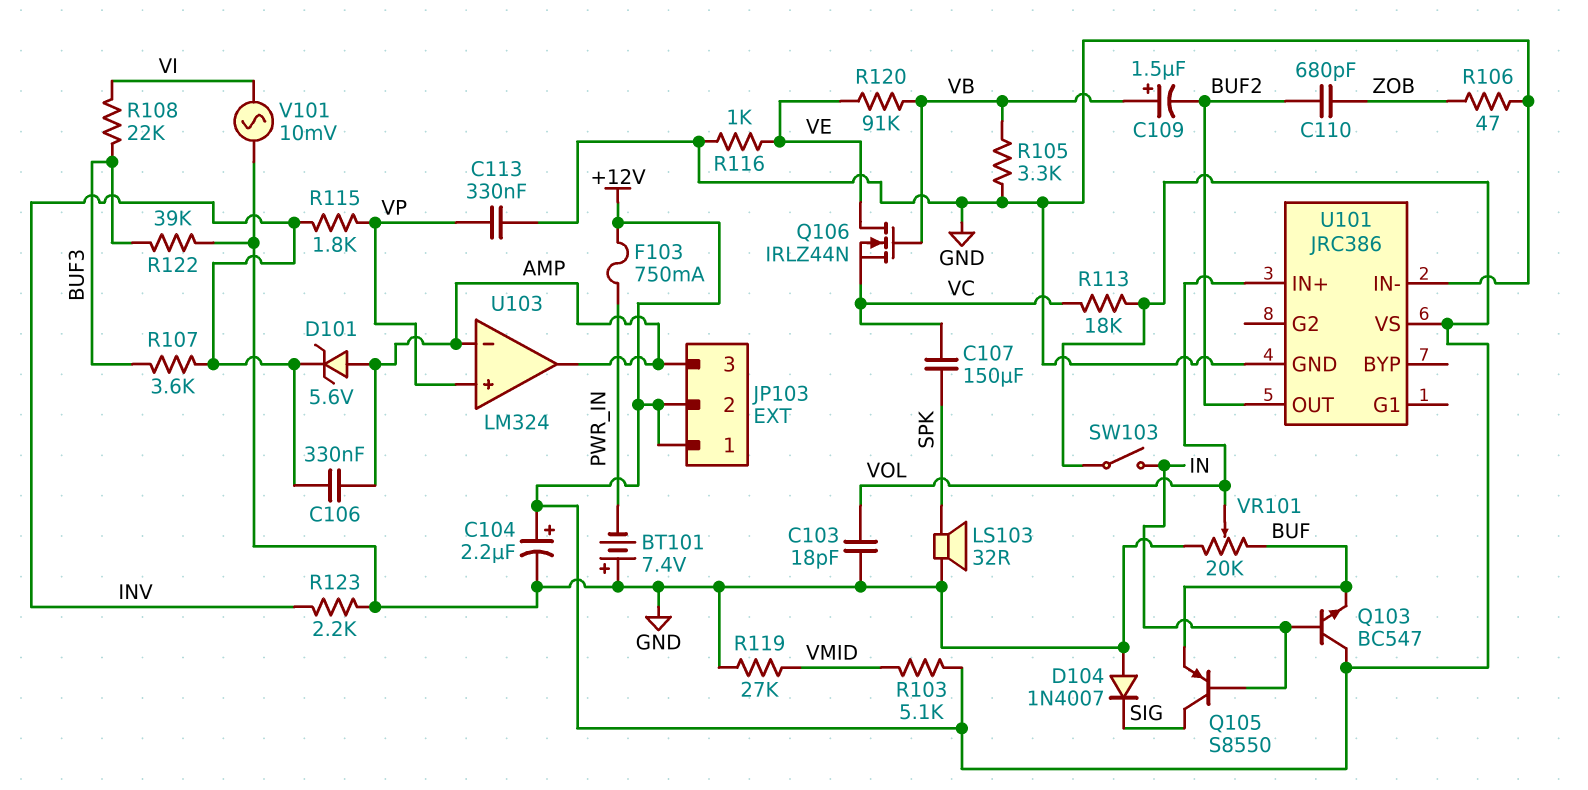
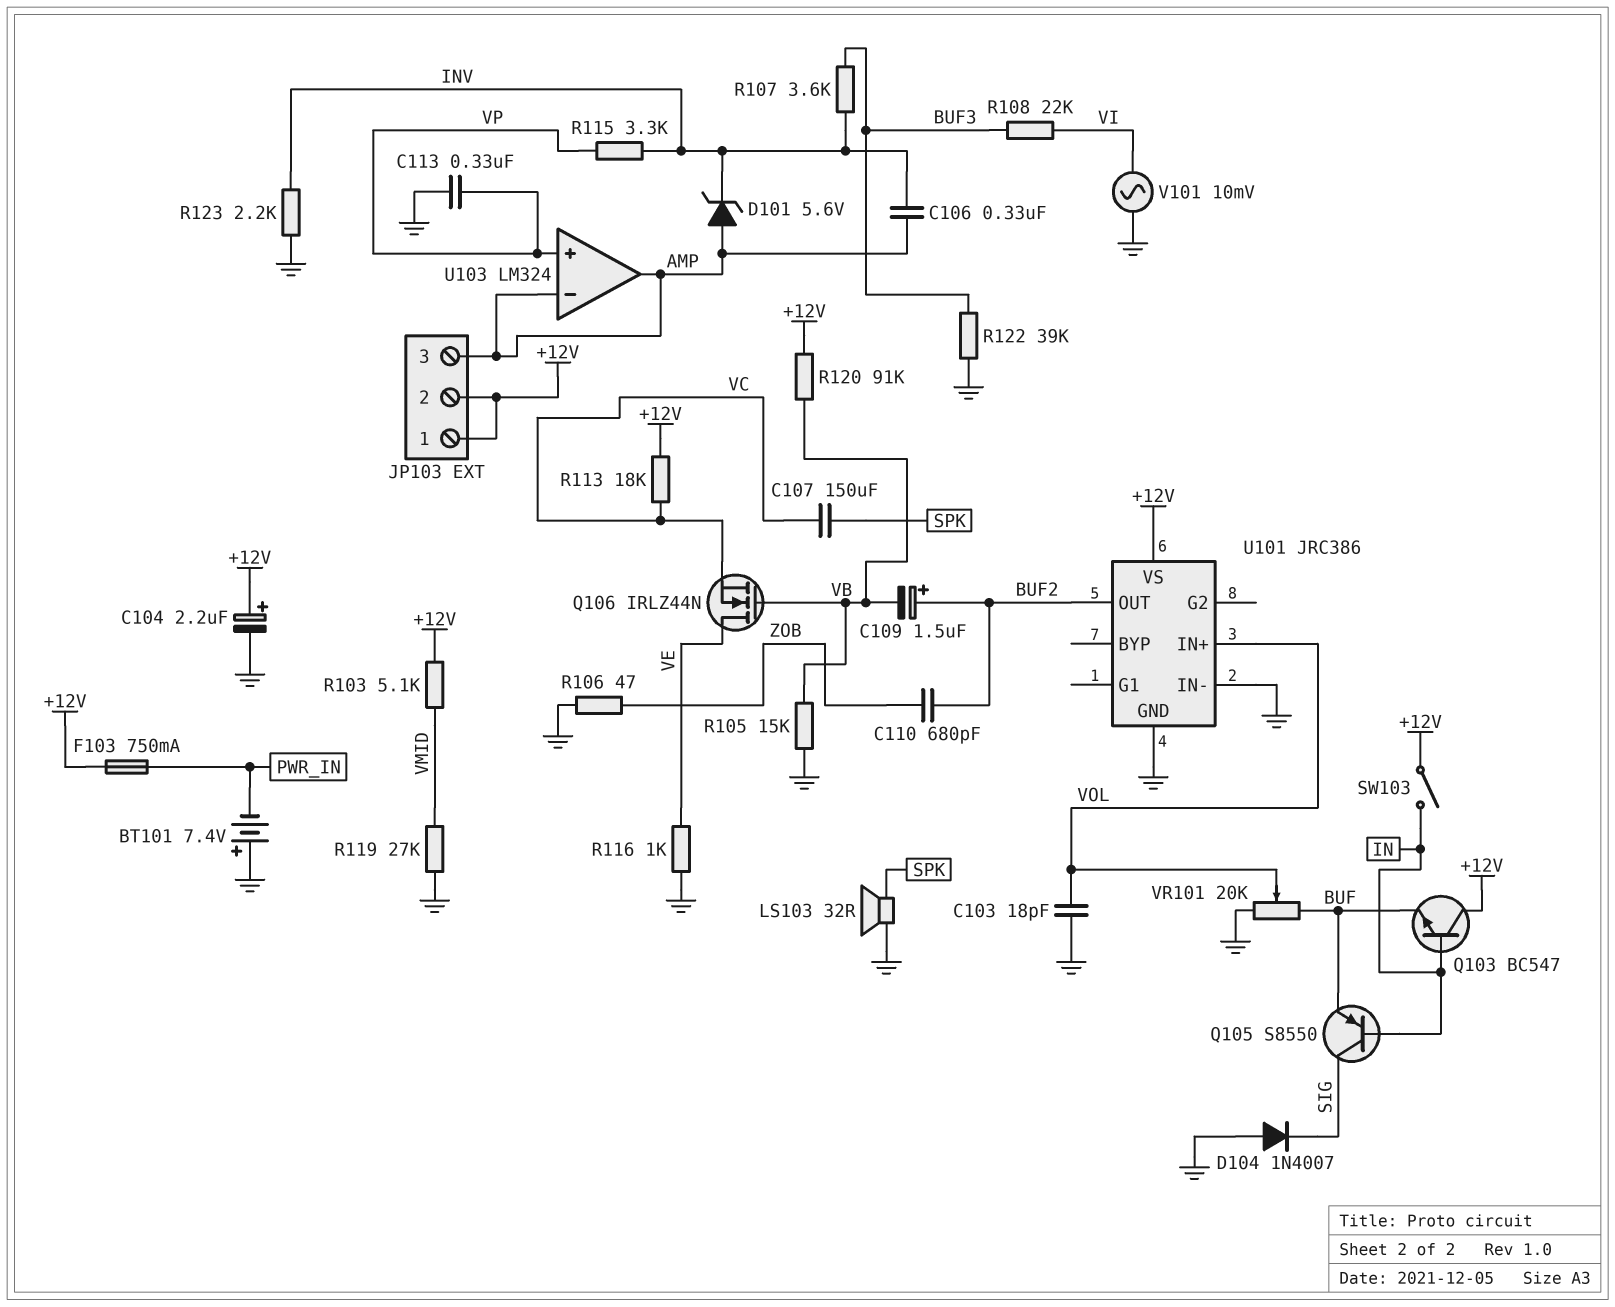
C109: 1.5uF (plus VB, minus BUF2) -> 1.5uF (plus BUF2, minus VB)
R105: 3.3k (GND, VB) -> 15k (GND, VB)
R115: 1.8k (INV, VP) -> 3.3k (INV, VP)
R120: 91k (VB, VE) -> 91k (+12V, VB)

